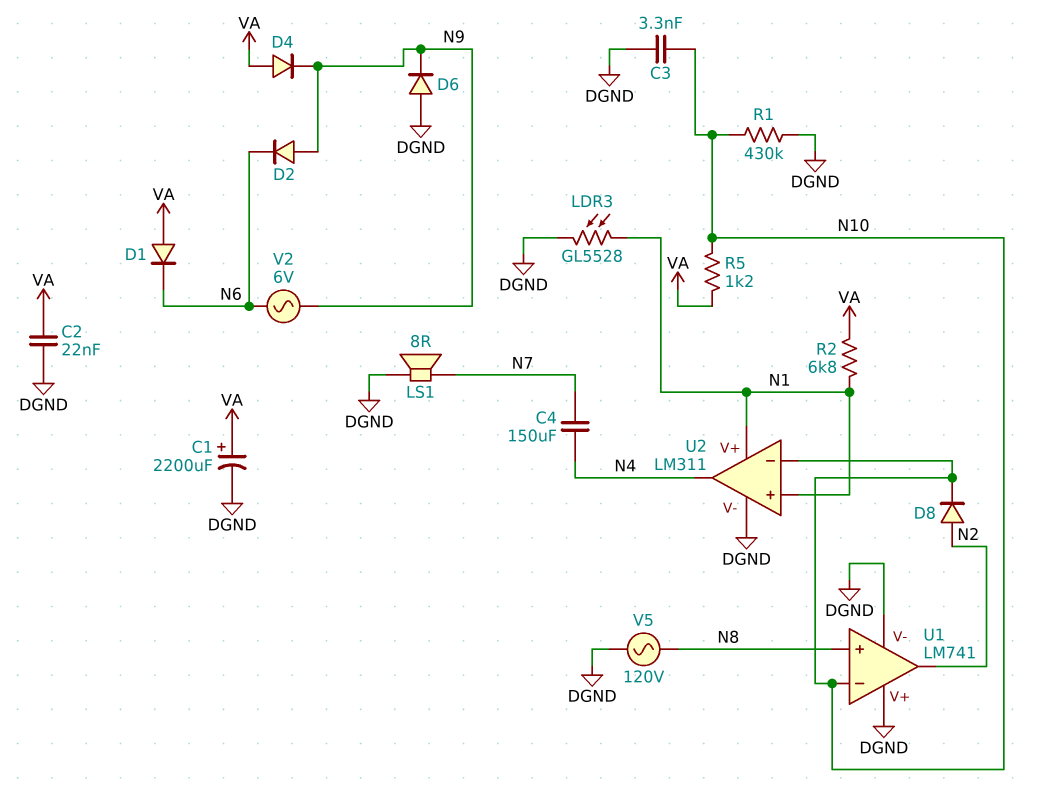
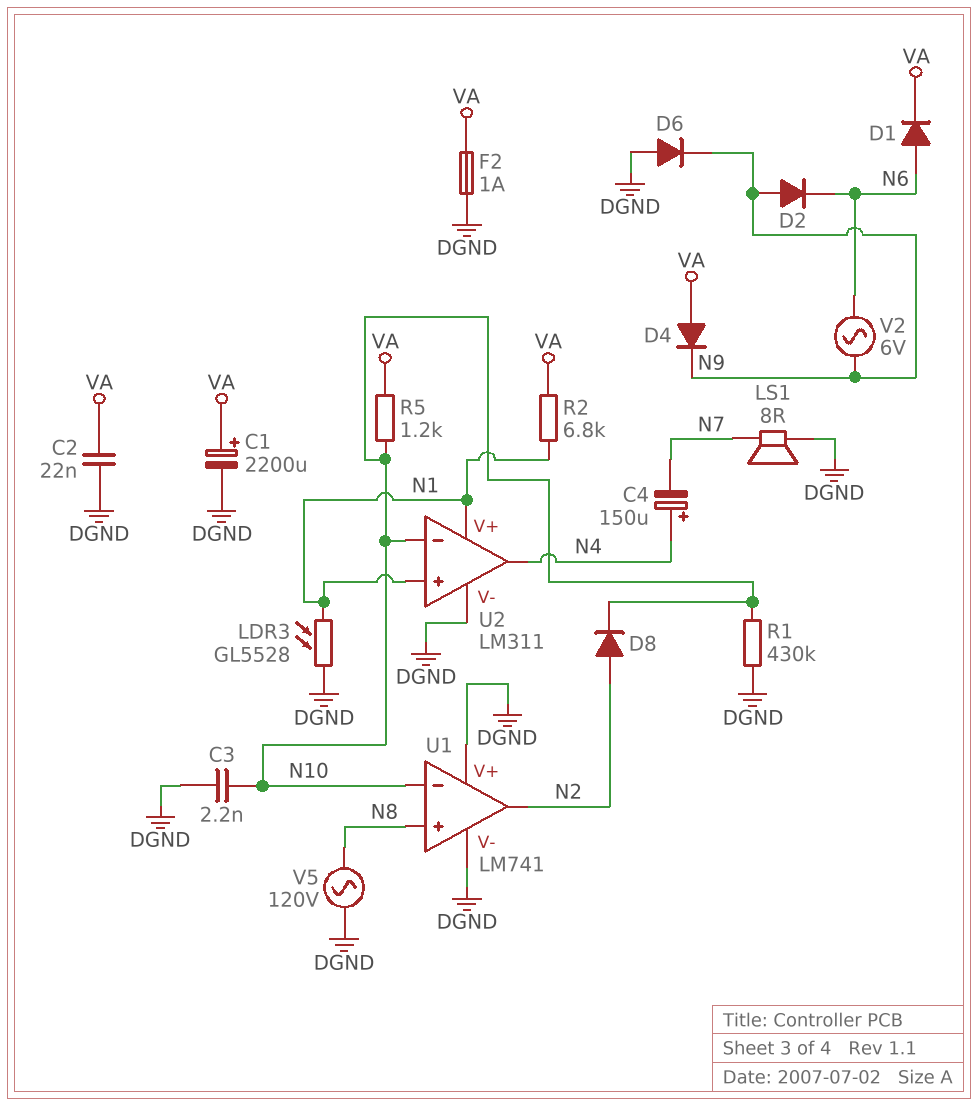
C3: 3.3nF (DGND, N10) -> 2.2nF (DGND, N10)
C4: 150uF (N4, N7) -> 150uF (plus N4, minus N7)
D1: diode (A VA, K N6) -> diode (A N6, K VA)
F2: none -> 1A (DGND, VA)

